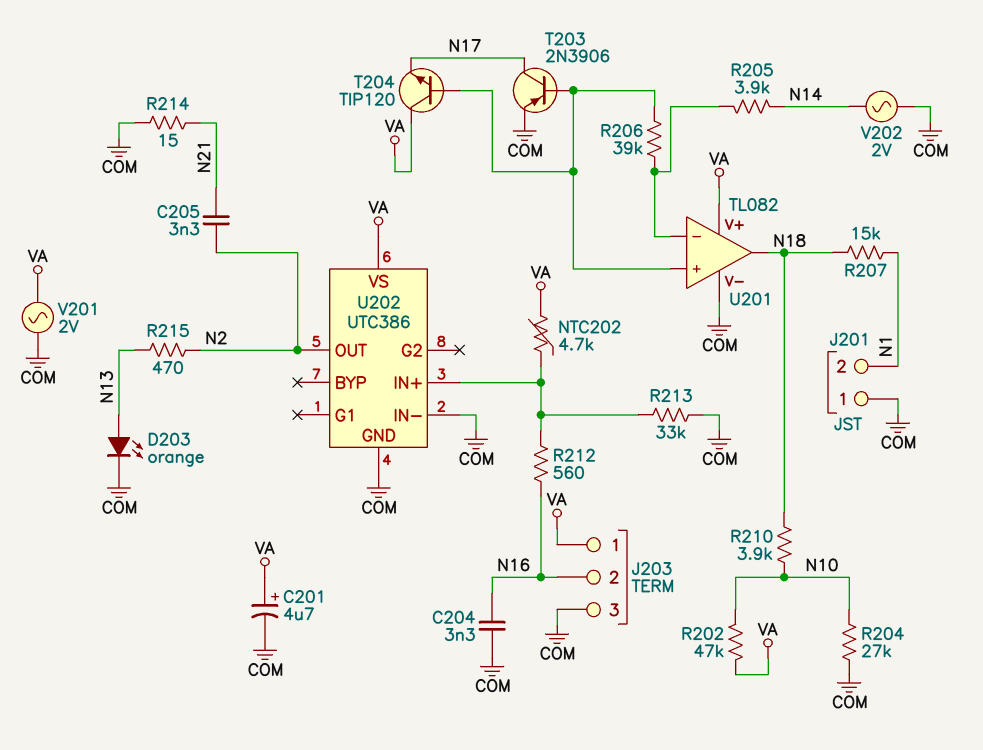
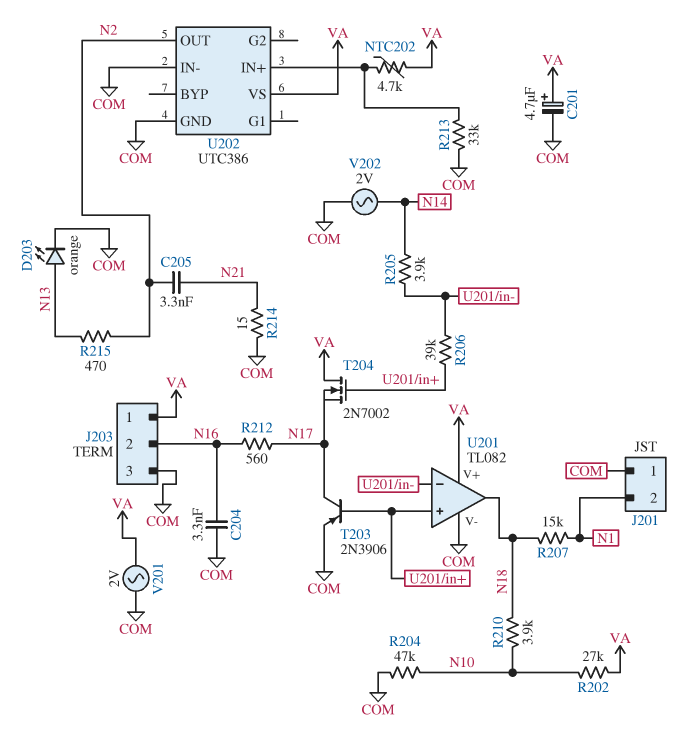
R202: 47k (N10, VA) -> 27k (N10, VA)
R204: 27k (COM, N10) -> 47k (COM, N10)
R212: 560 (N16, U202/IN+) -> 560 (N16, N17)
T204: NPN TIP120 (B U201/in+, C VA, E N17) -> NMOS 2N7002 (G U201/in+, D VA, S N17)

